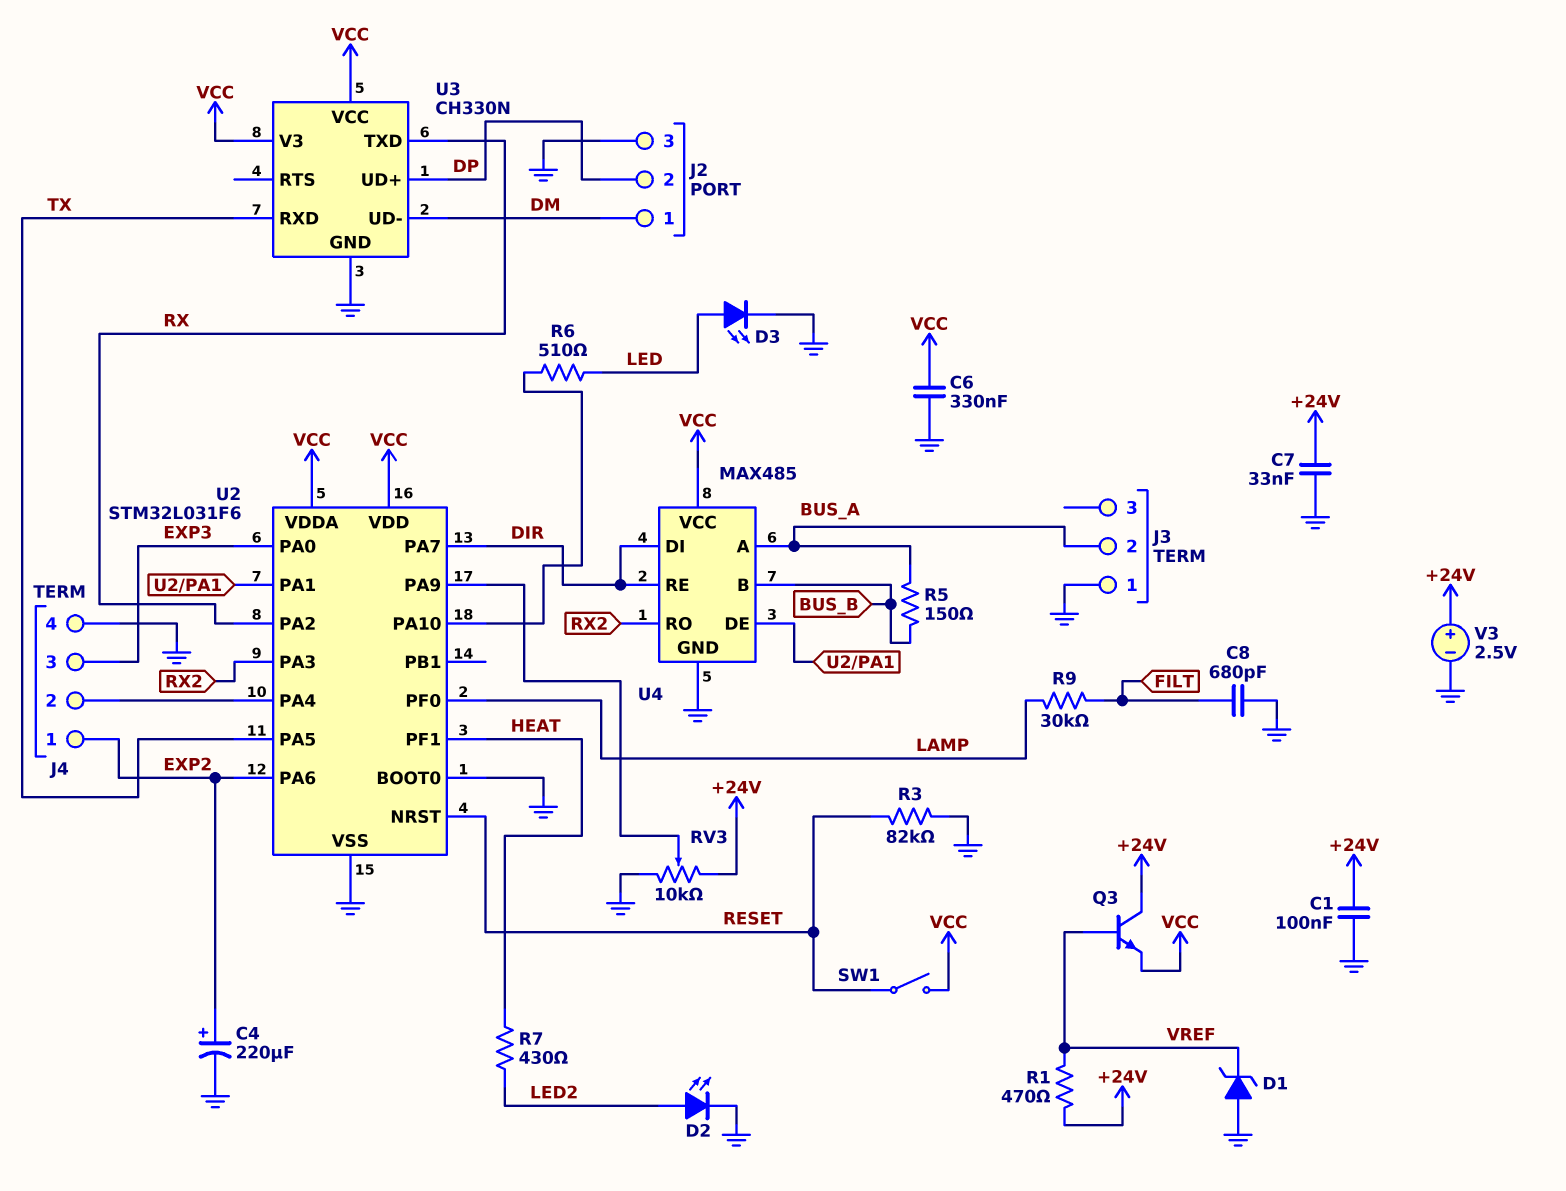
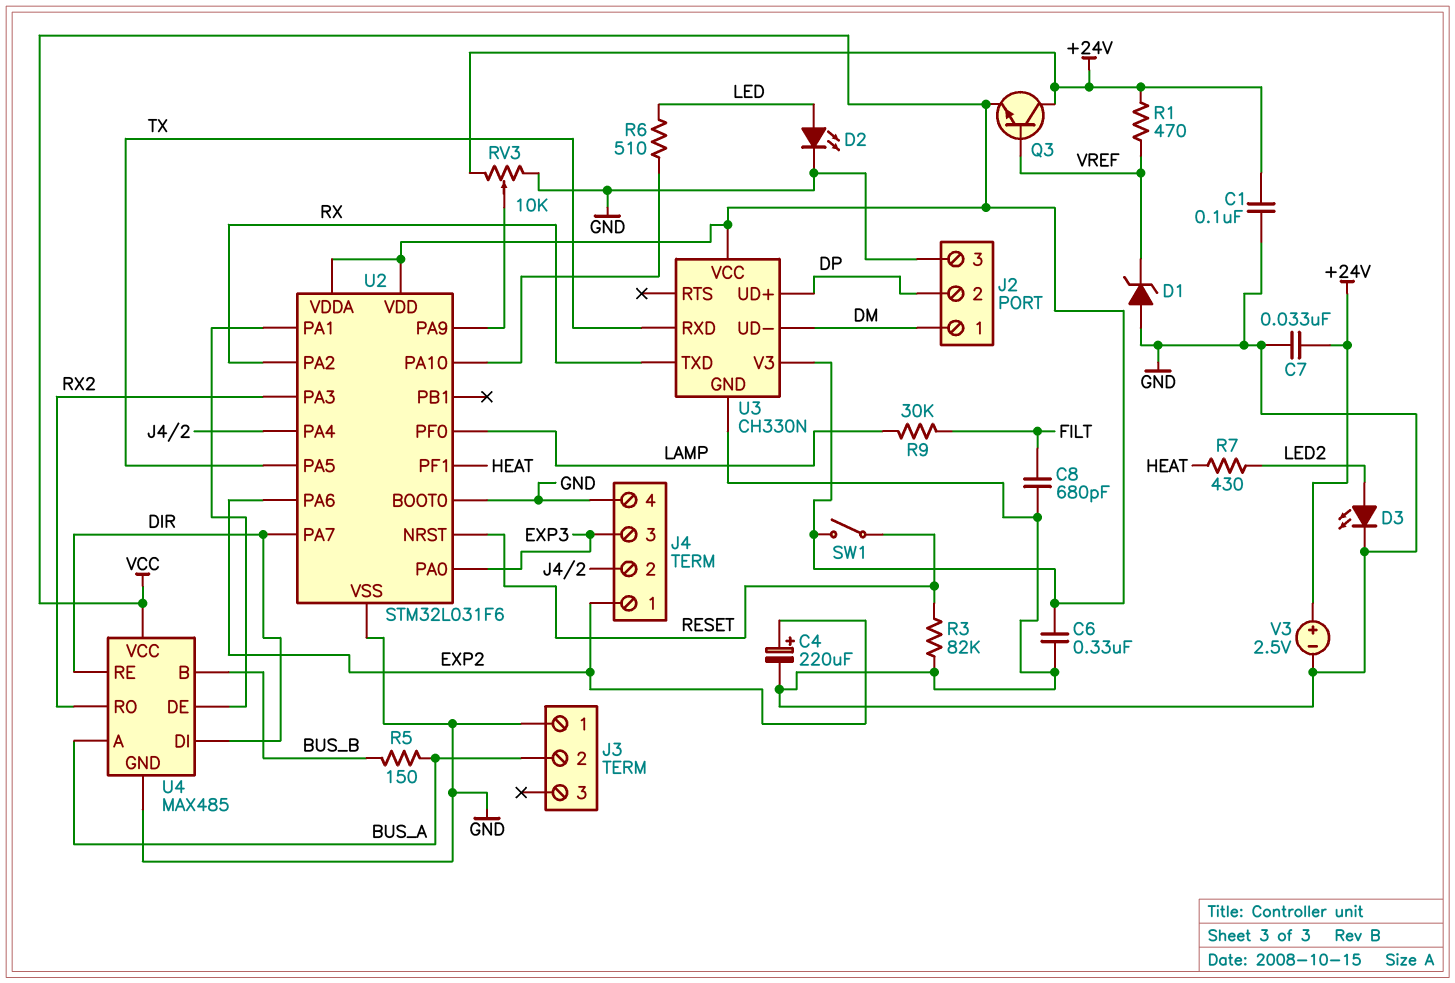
D2: LED (A LED2, K GND) -> LED (A LED, K GND)
D3: LED (A LED, K GND) -> LED (A LED2, K GND)

